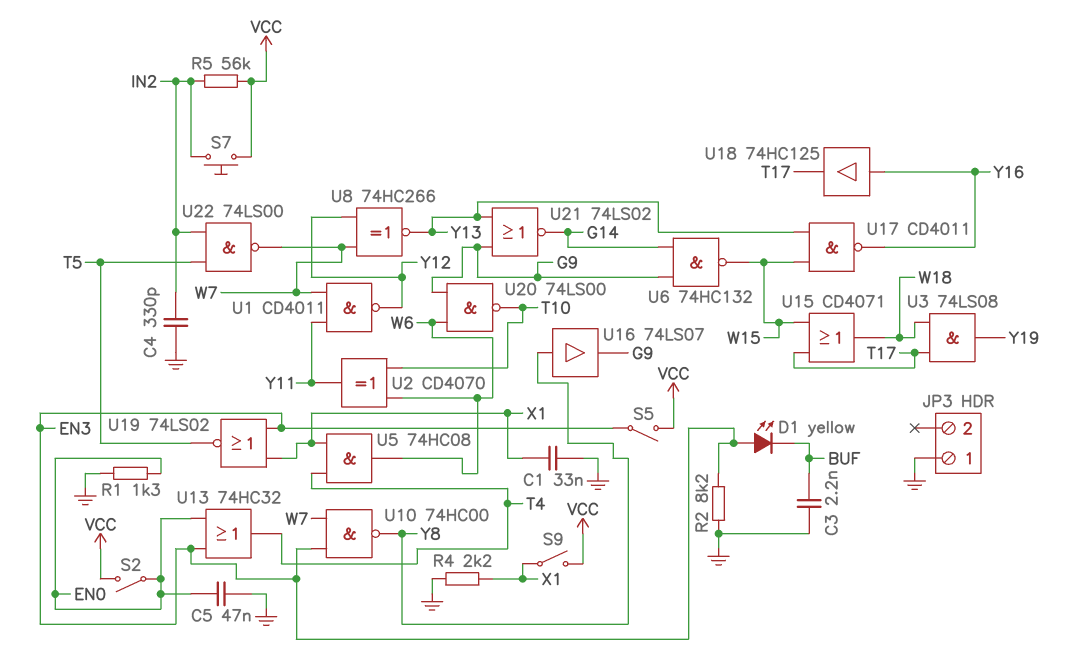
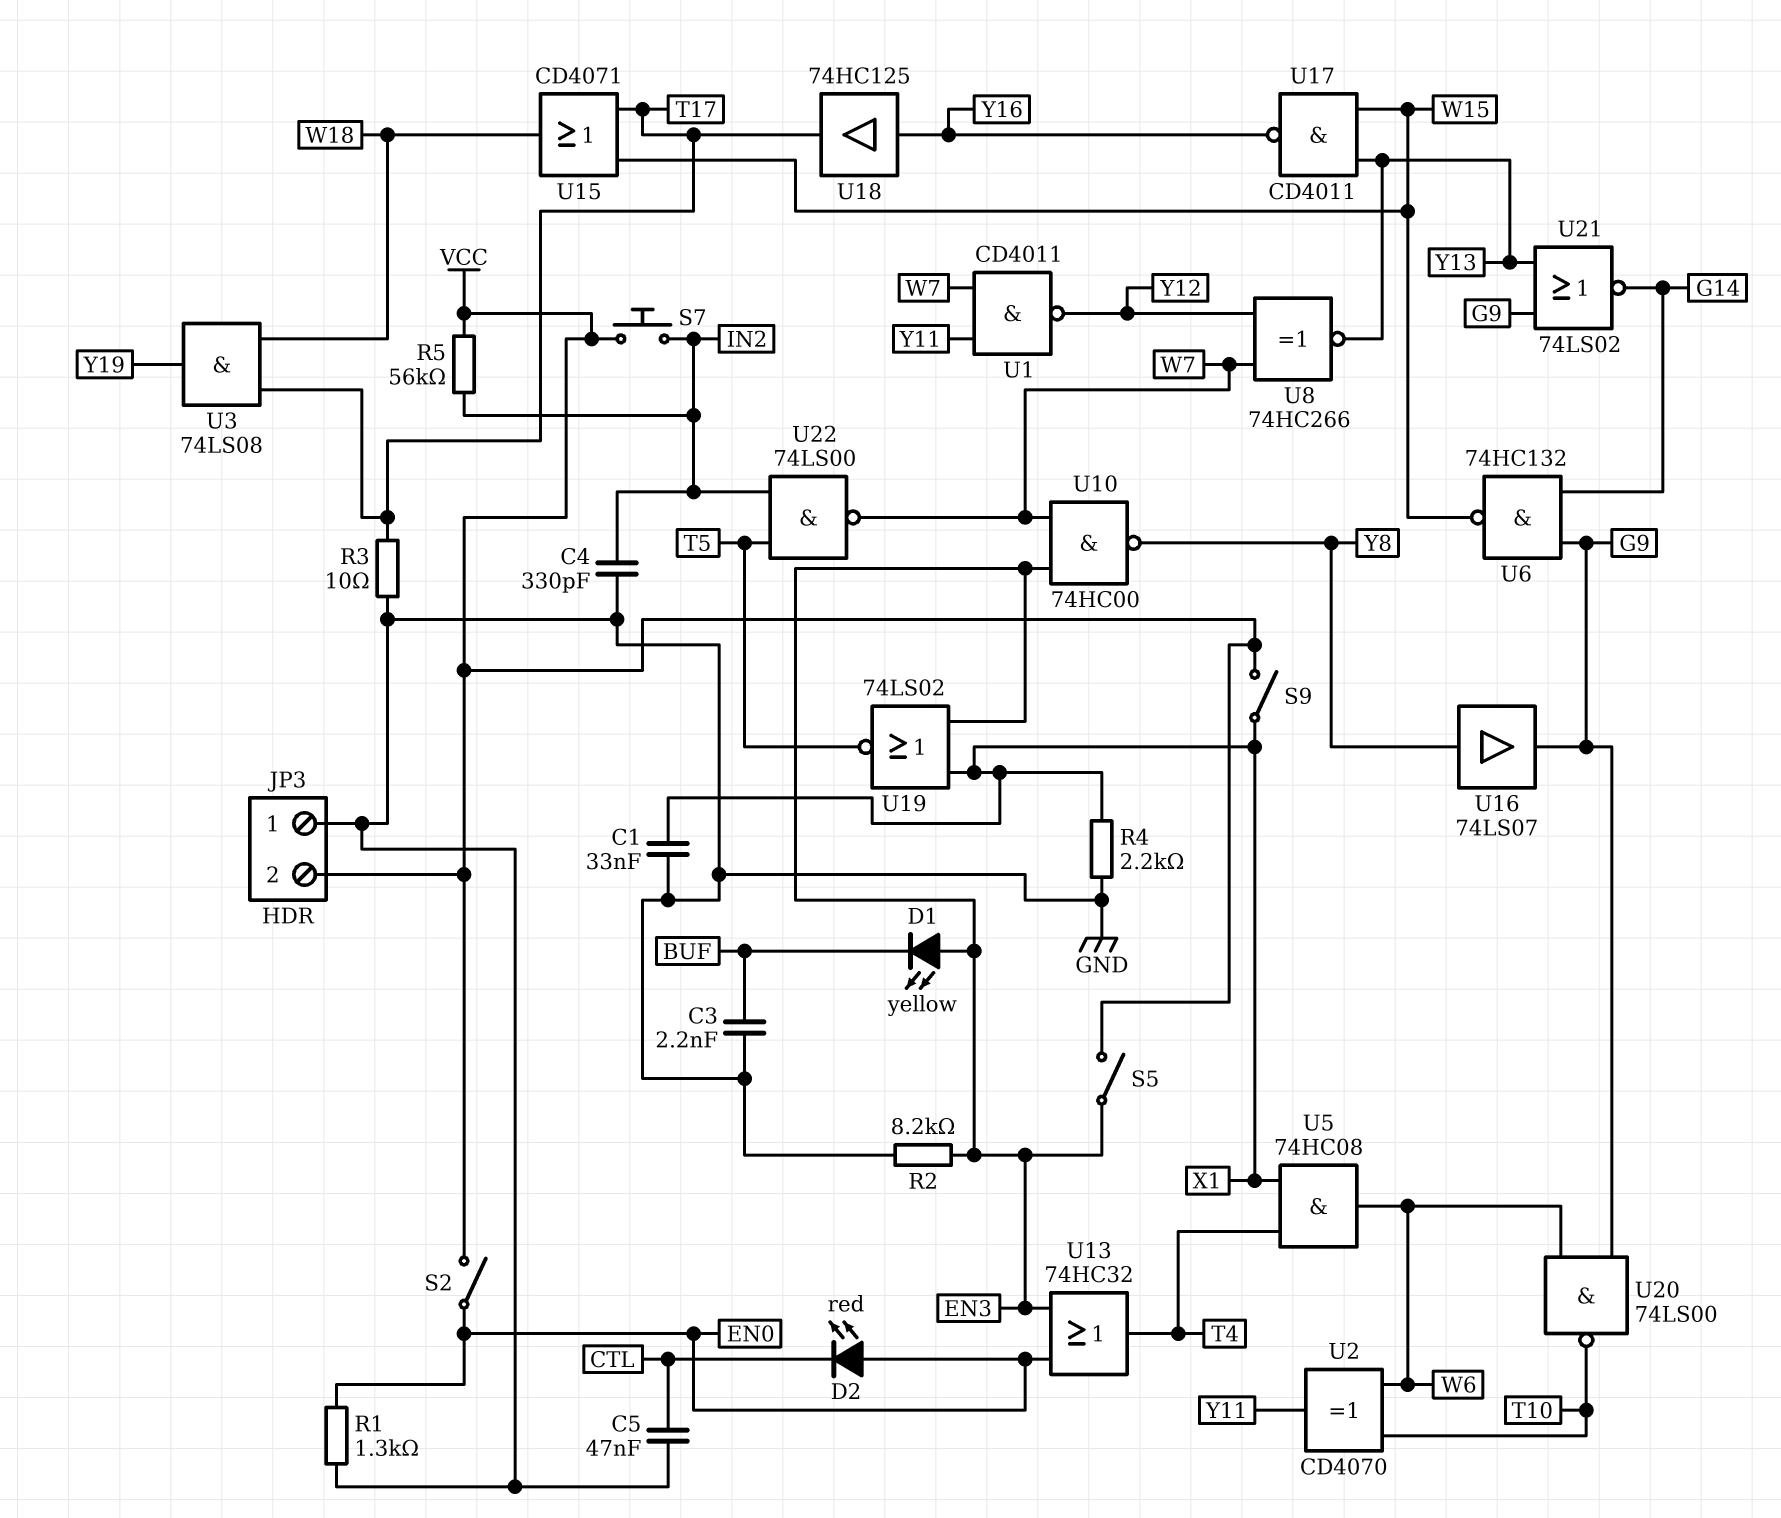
C5: 47nF (EN0, GND) -> 47nF (CTL, GND)
D2: none -> LED red (A EN0, K CTL)
JP3 pin 2: none -> VCC
R3: none -> 10 (GND, T17)

